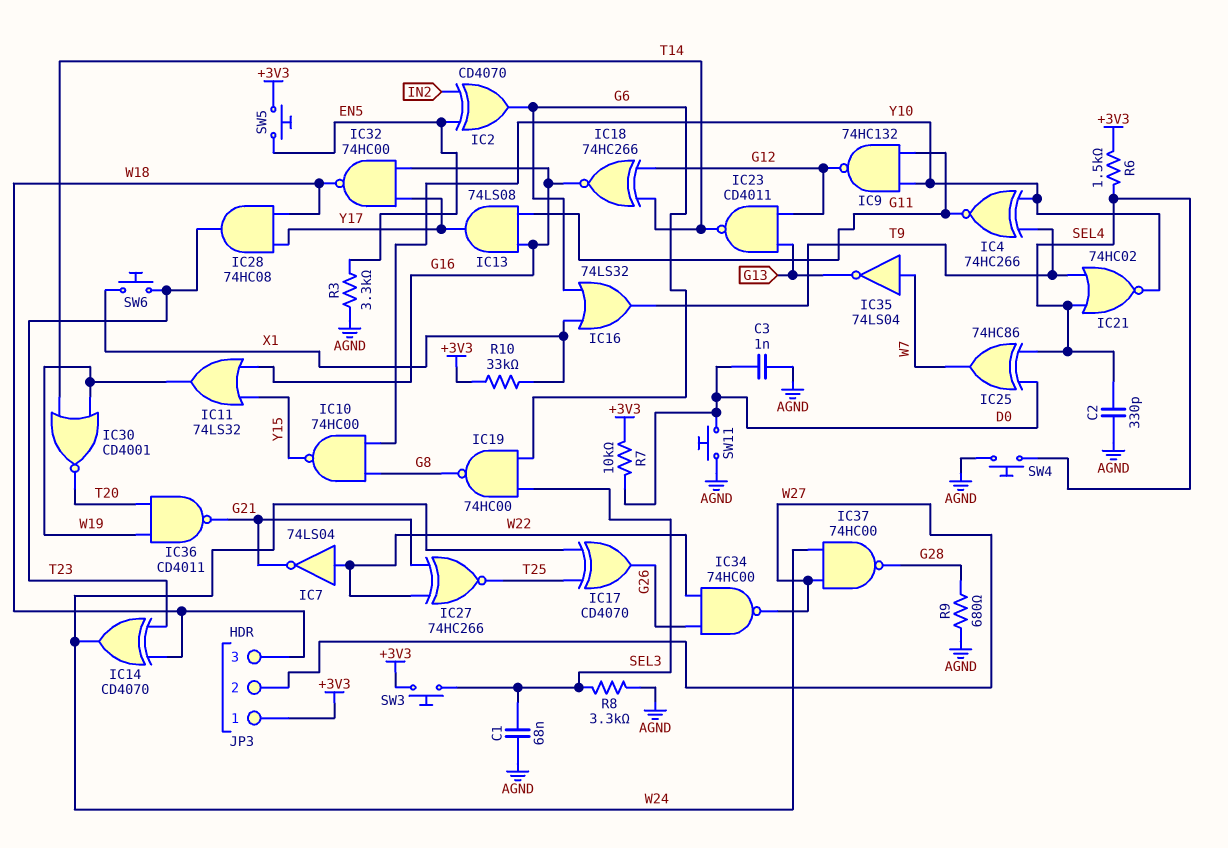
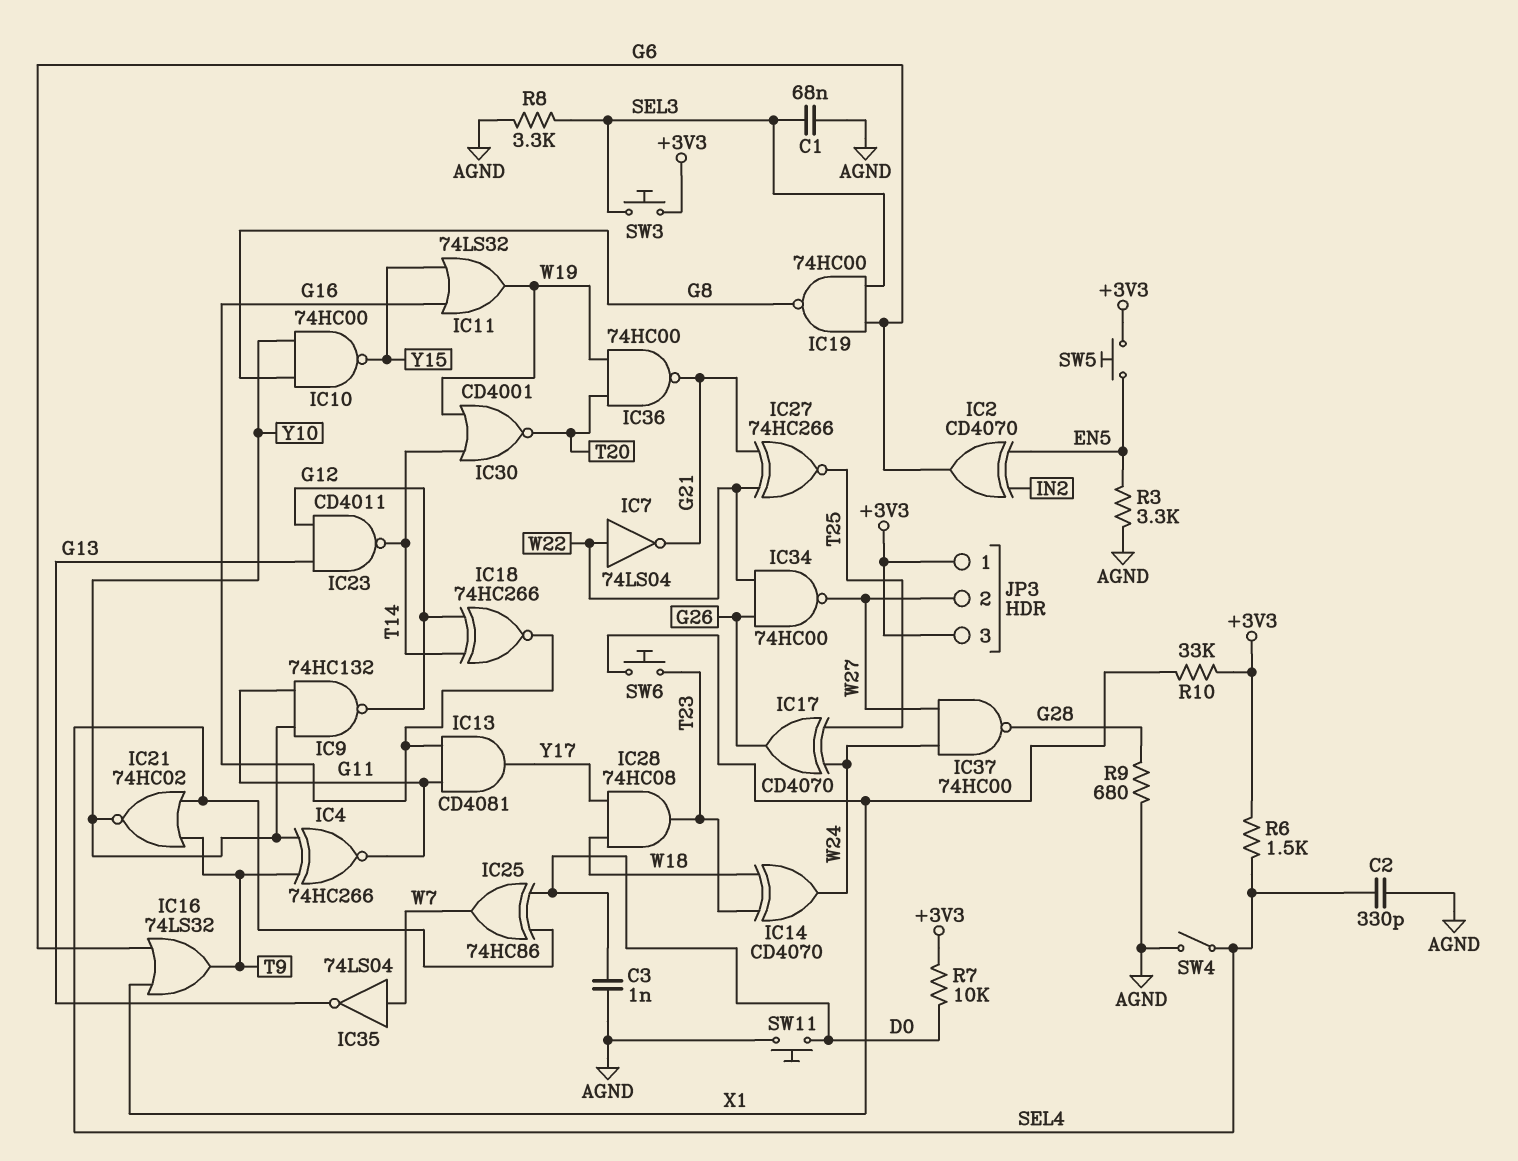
IC13: AND 74LS08 (in G11, in G16, out Y17) -> AND CD4081 (in G11, in G16, out Y17)
IC32: NAND 74HC00 (in G16, in Y17, out W18) -> none
IC36: NAND CD4011 (in T20, in W19, out G21) -> NAND 74HC00 (in T20, in W19, out G21)
JP3 pin 3: W18 -> +3V3
SW4: button (AGND, SEL4) -> switch (AGND, SEL4)

